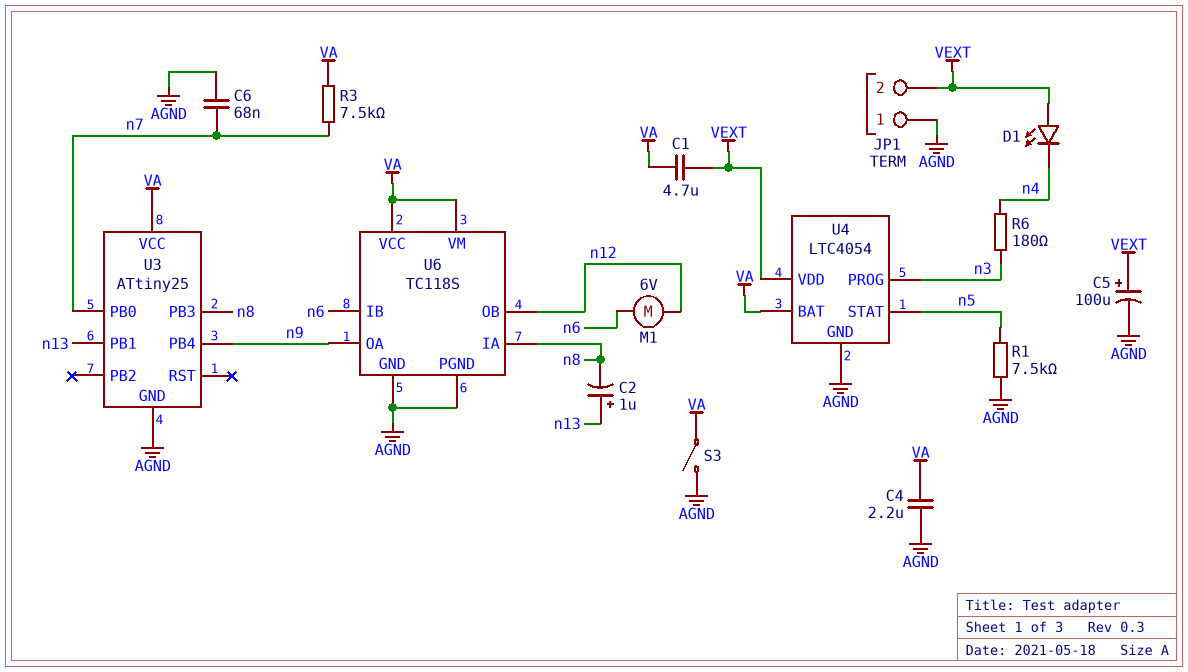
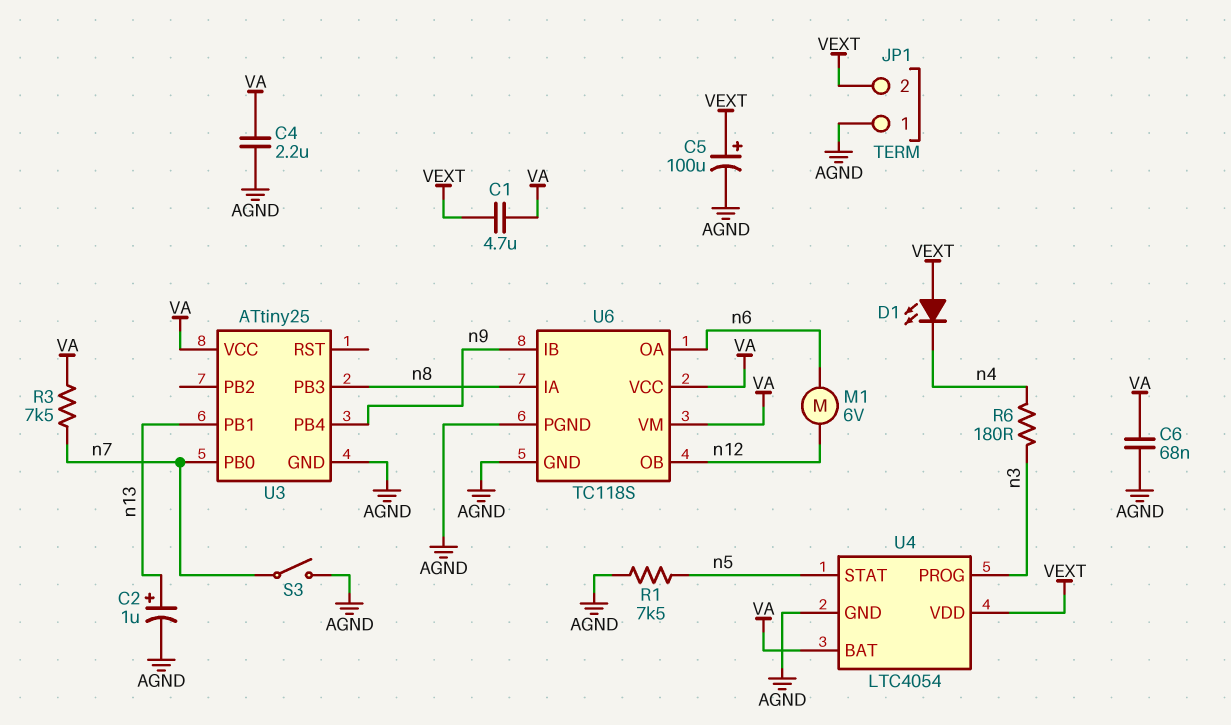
C2: 1uF (plus n13, minus n8) -> 1uF (plus n13, minus AGND)
C6: 68nF (AGND, n7) -> 68nF (AGND, VA)
S3: switch (AGND, VA) -> switch (AGND, n7)
U6 pin IB: n6 -> n9
U6 pin OA: n9 -> n6

